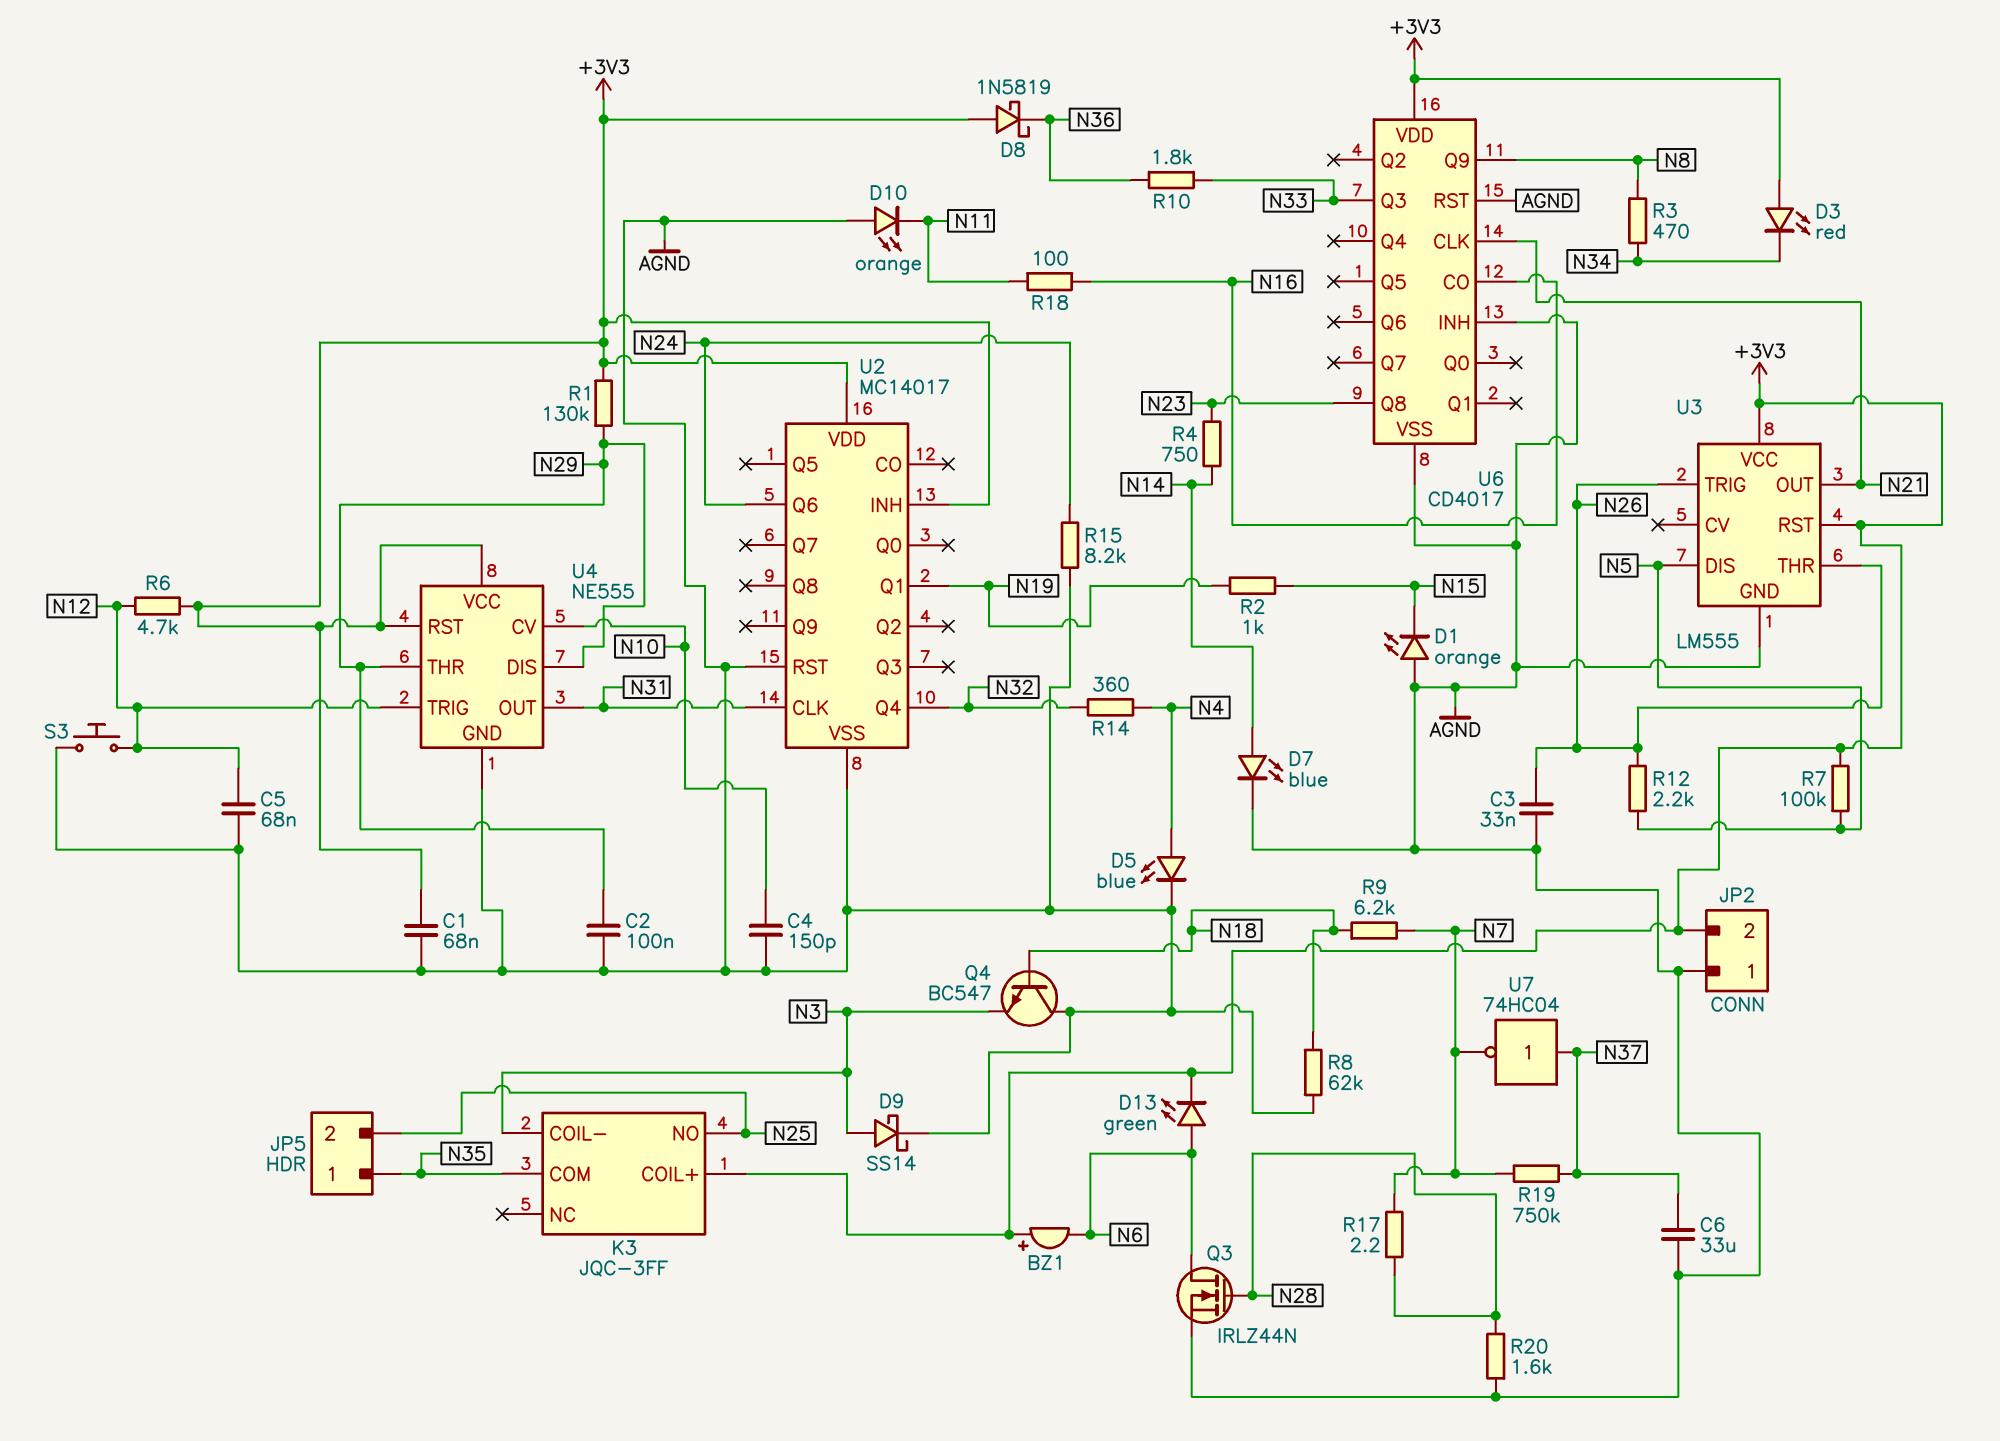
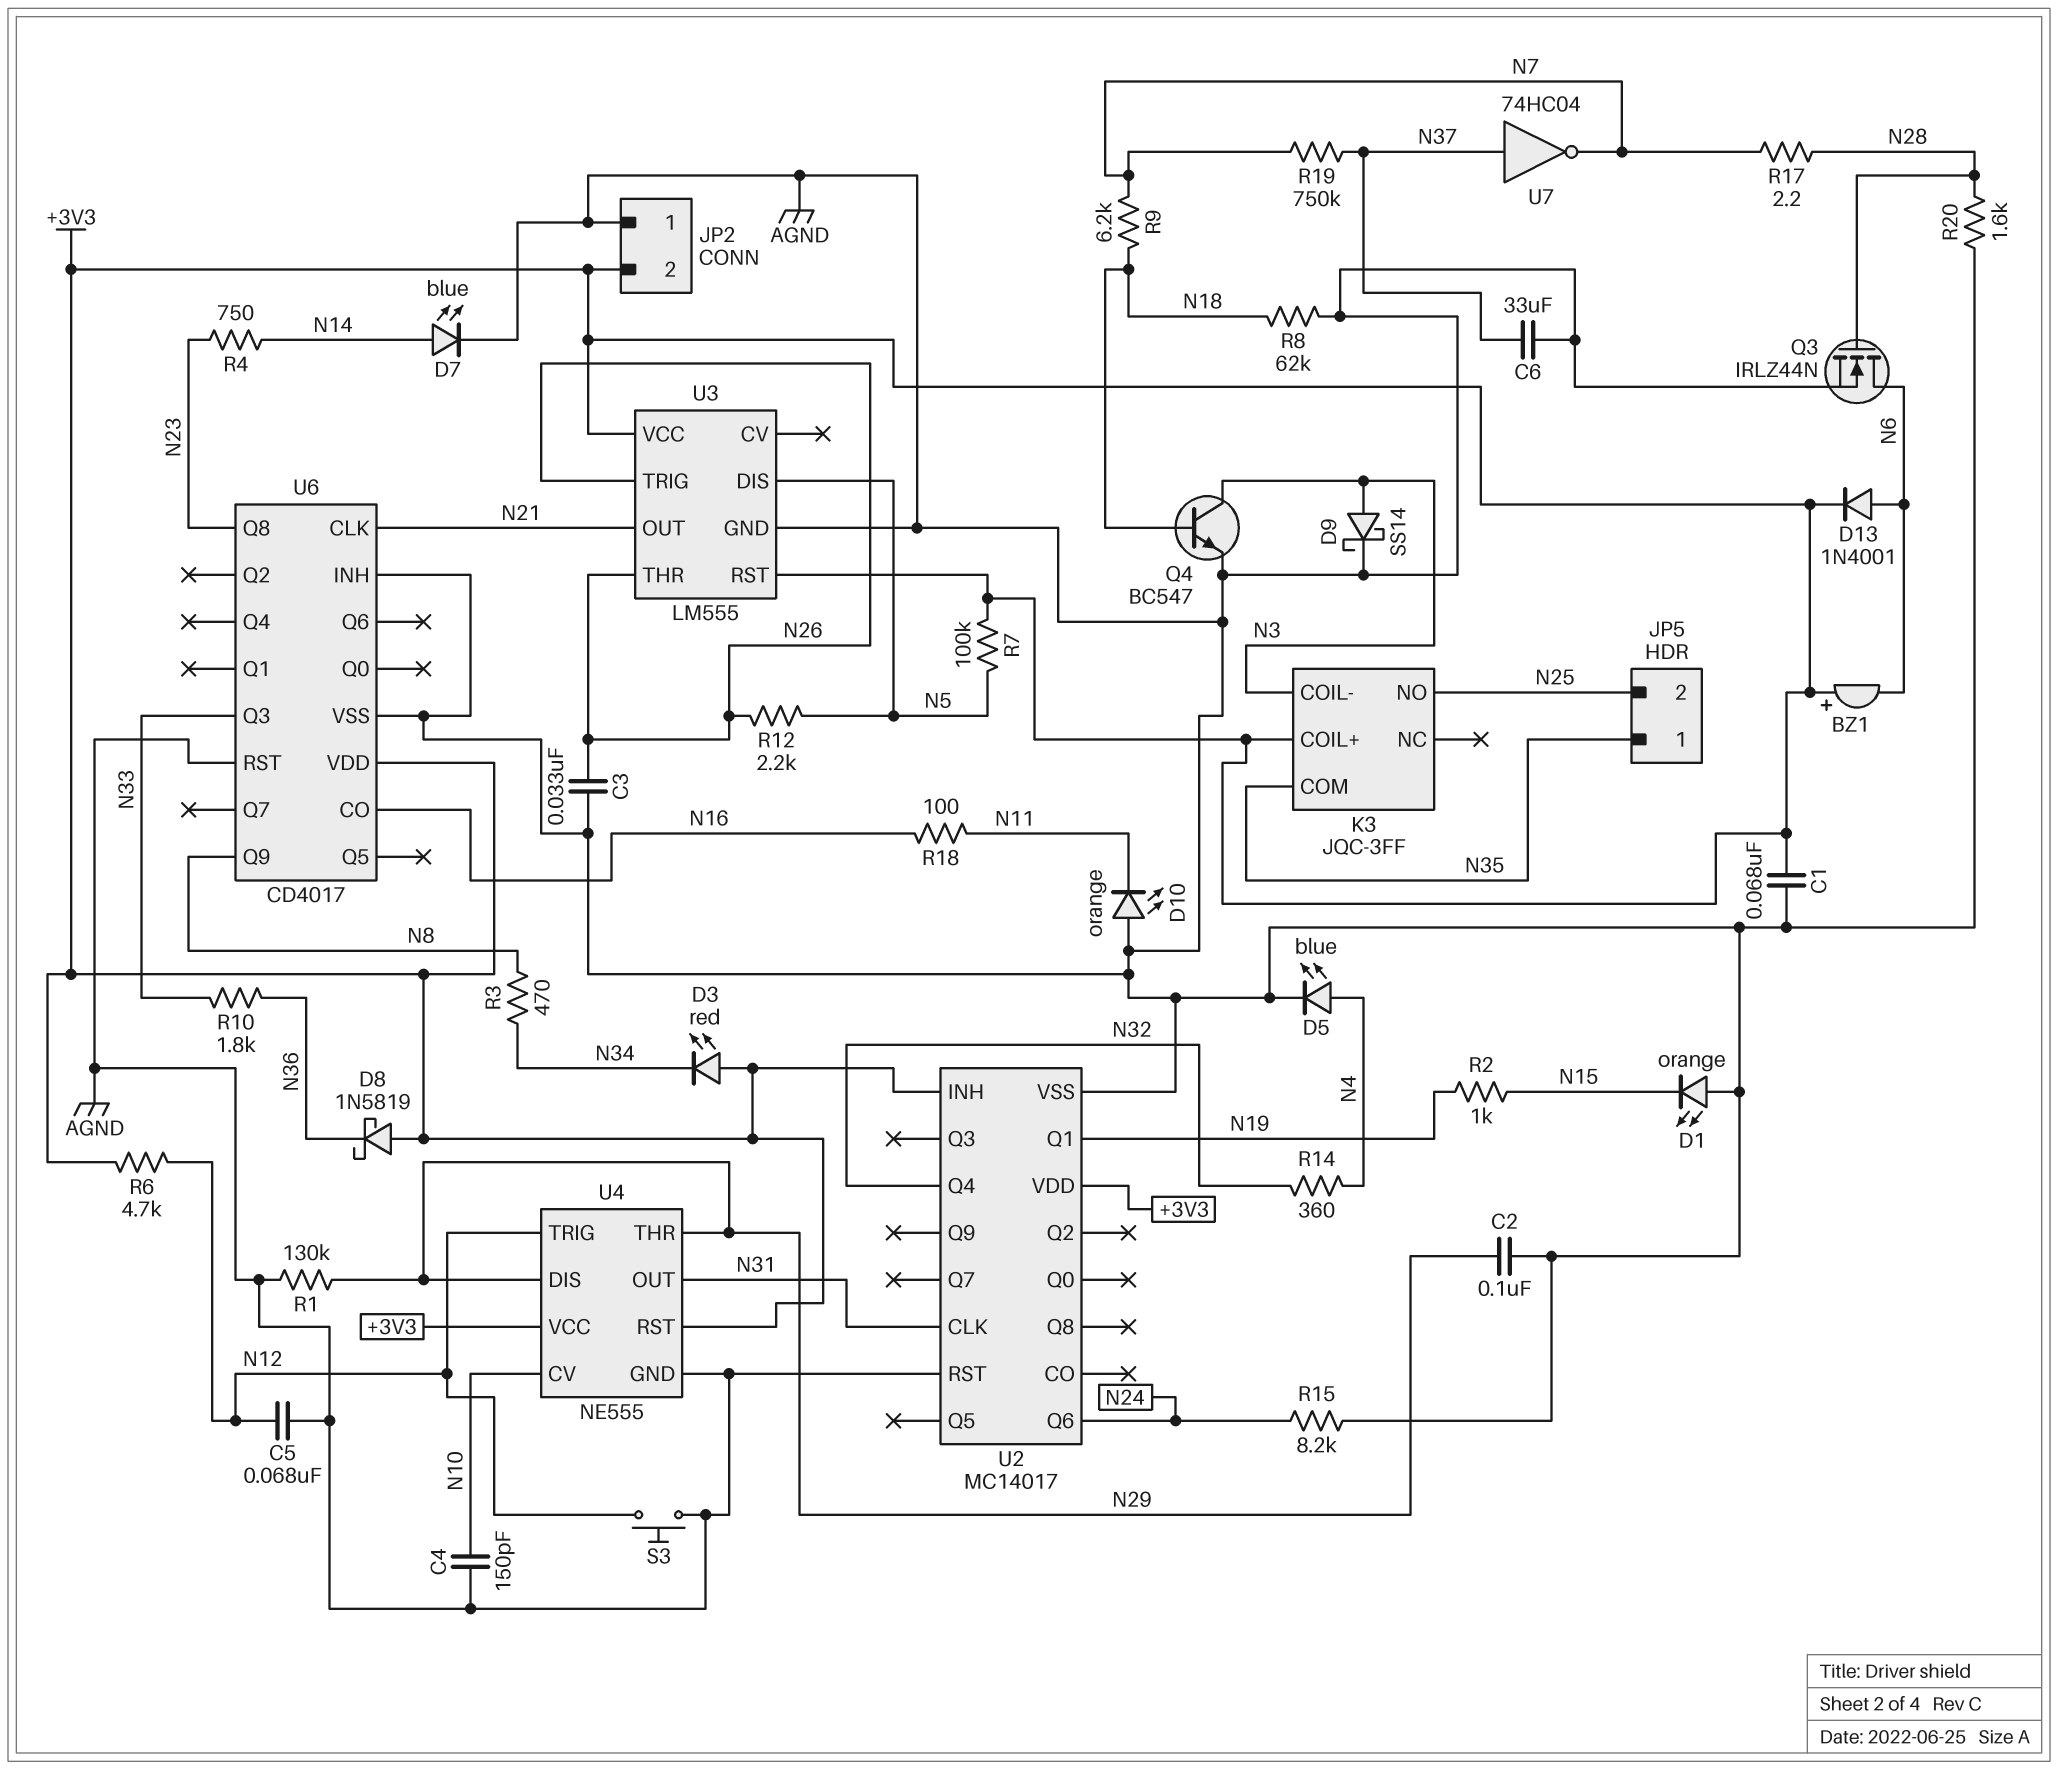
D13: LED green (A N6, K +3V3) -> diode 1N4001 (A N6, K +3V3)
Q4: NPN BC547 (B N18, C AGND, E N3) -> NPN BC547 (B N18, C N3, E AGND)
R1: 130k (+3V3, N29) -> 130k (AGND, N29)

